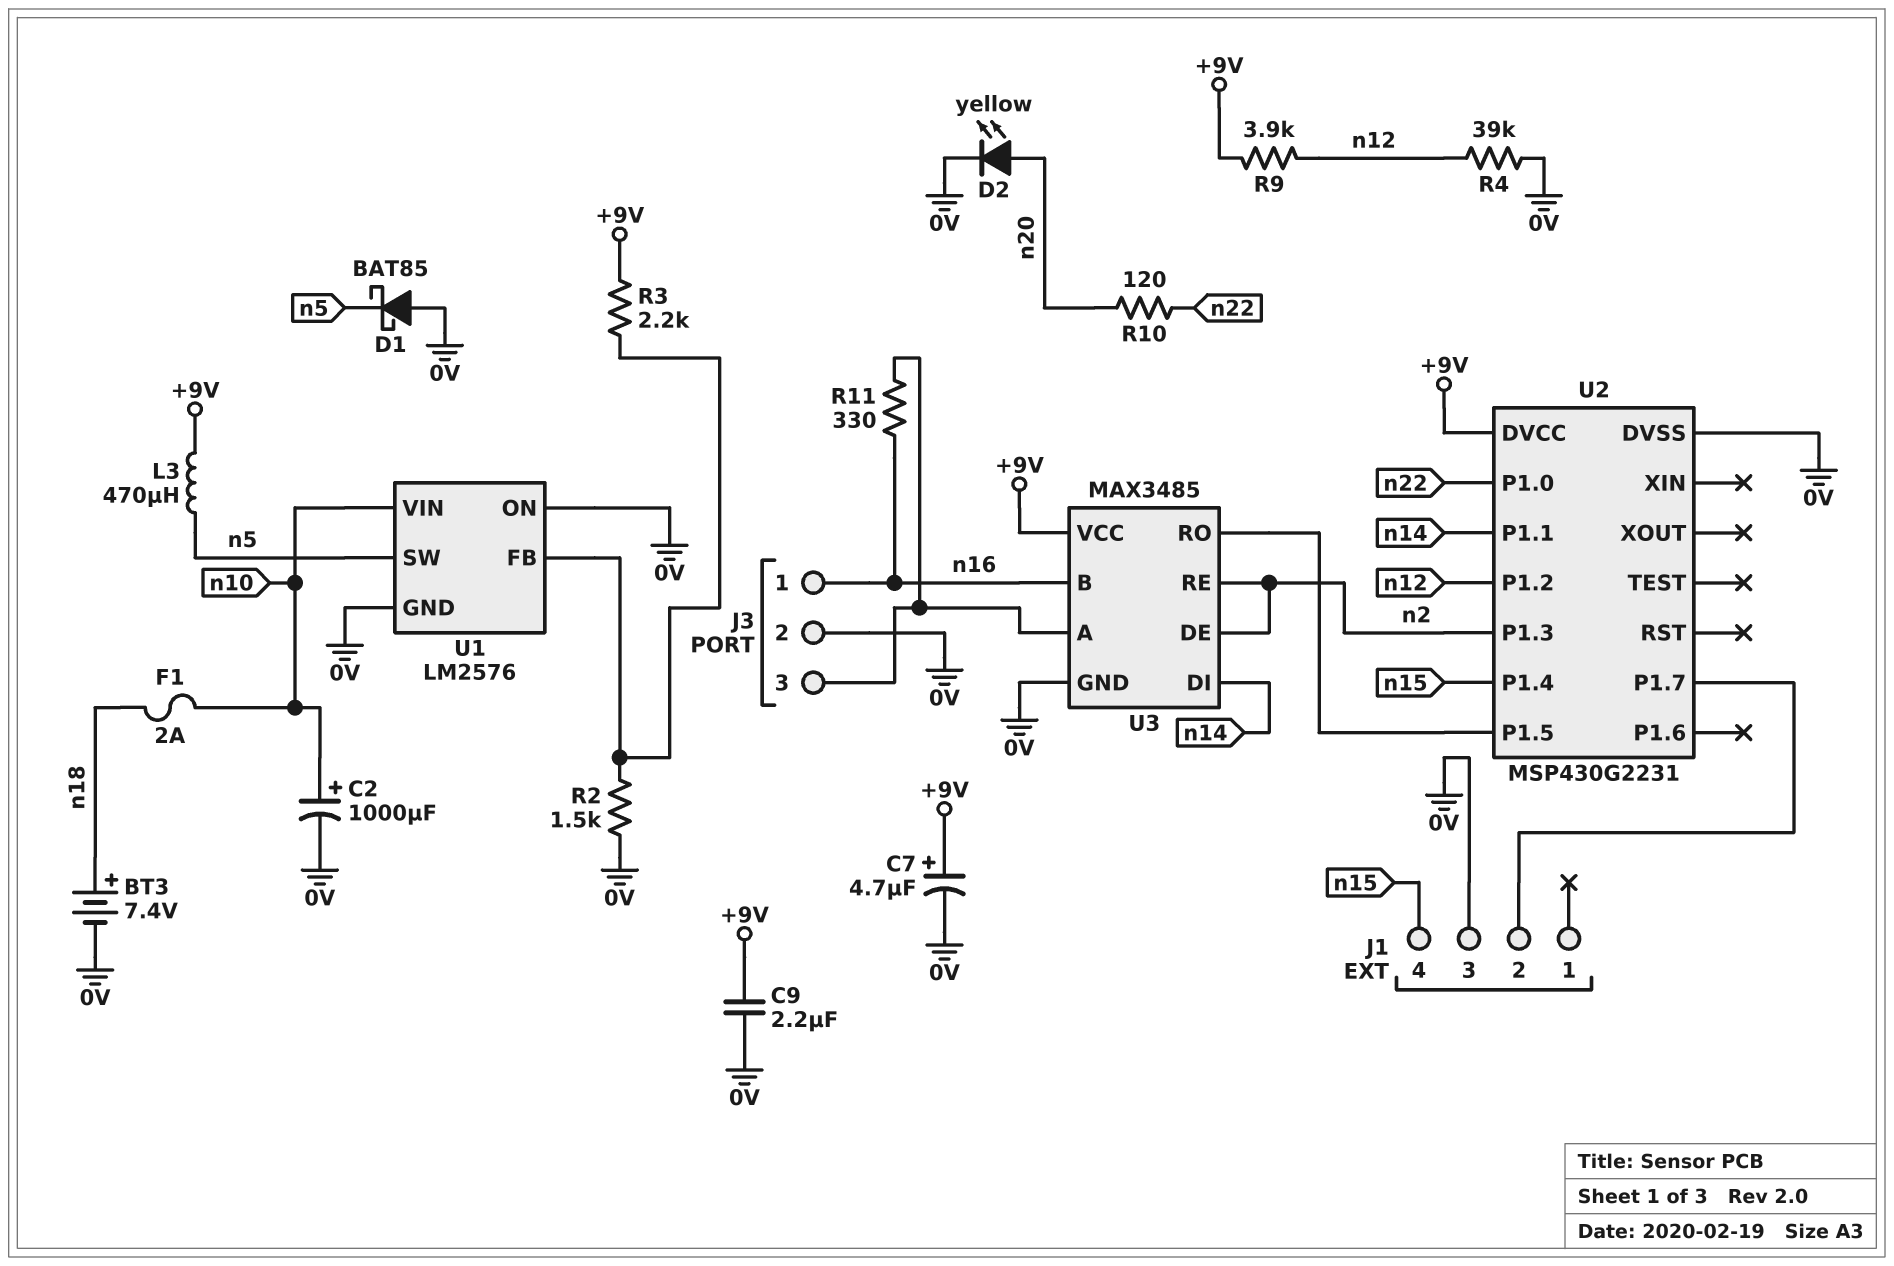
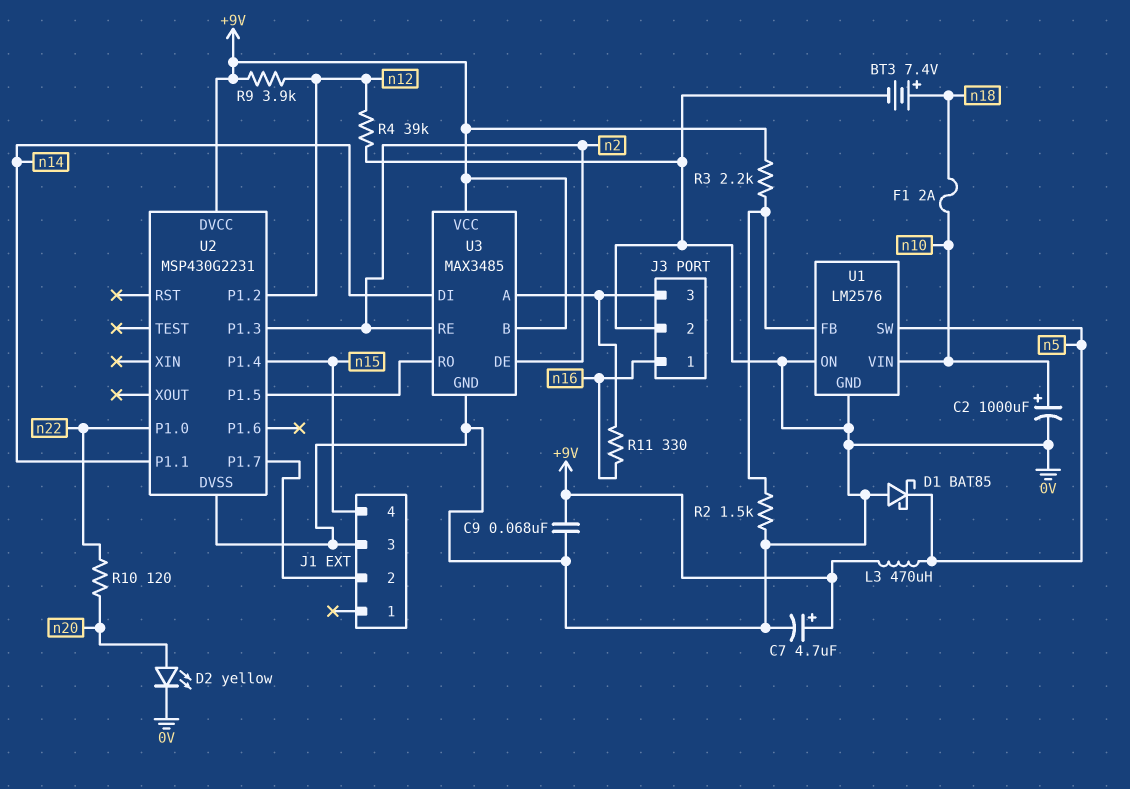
C9: 2.2uF (+9V, 0V) -> 68nF (+9V, 0V)
U3 pin B: n16 -> +9V

